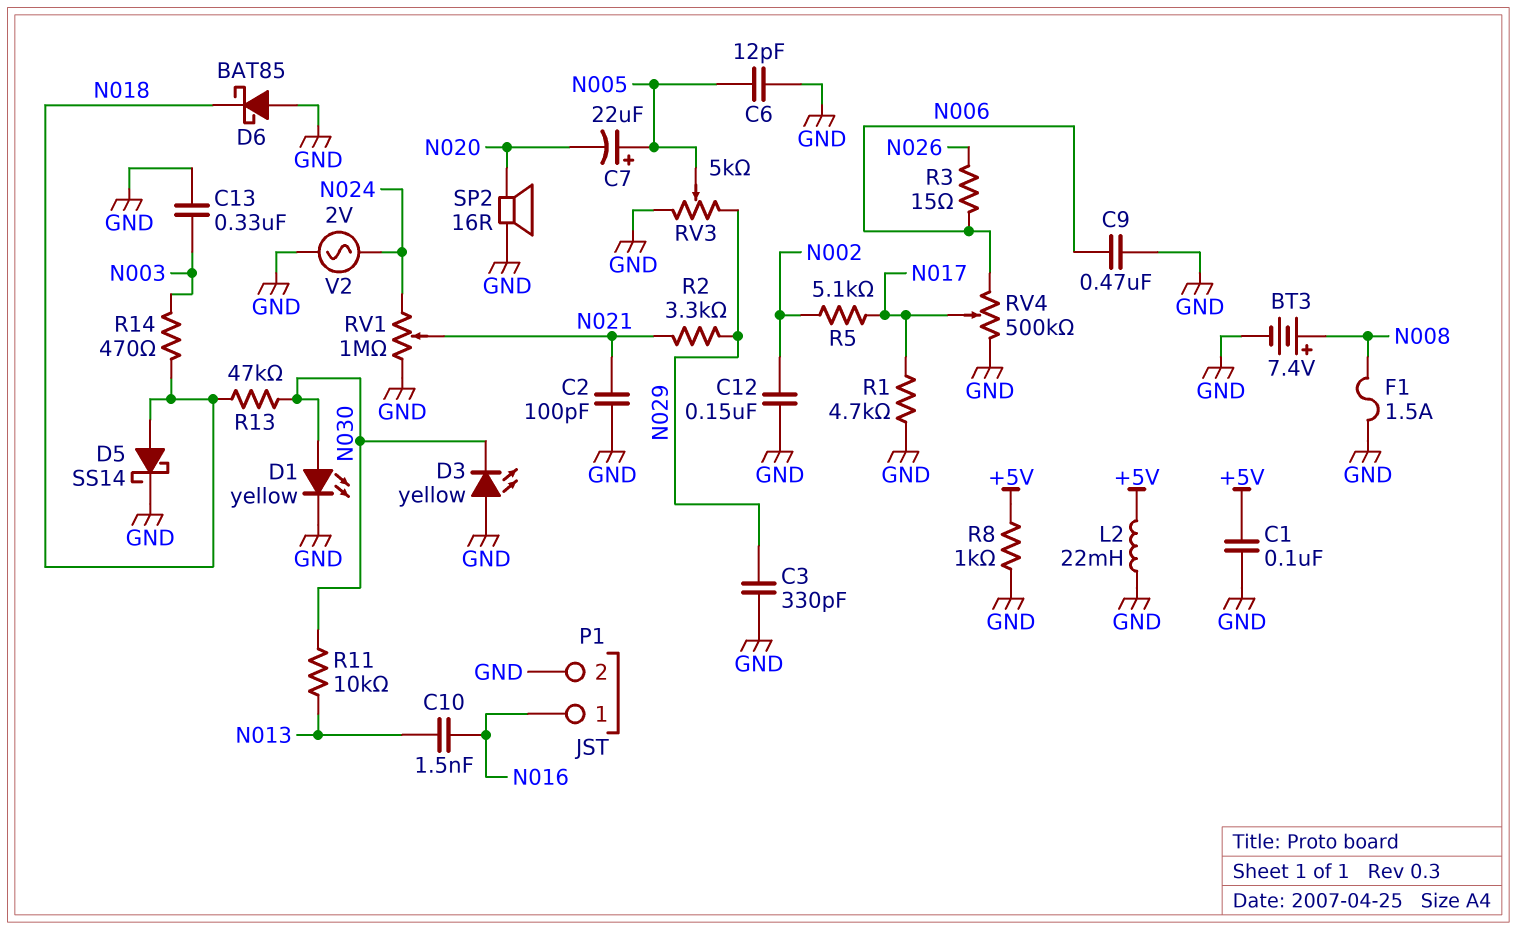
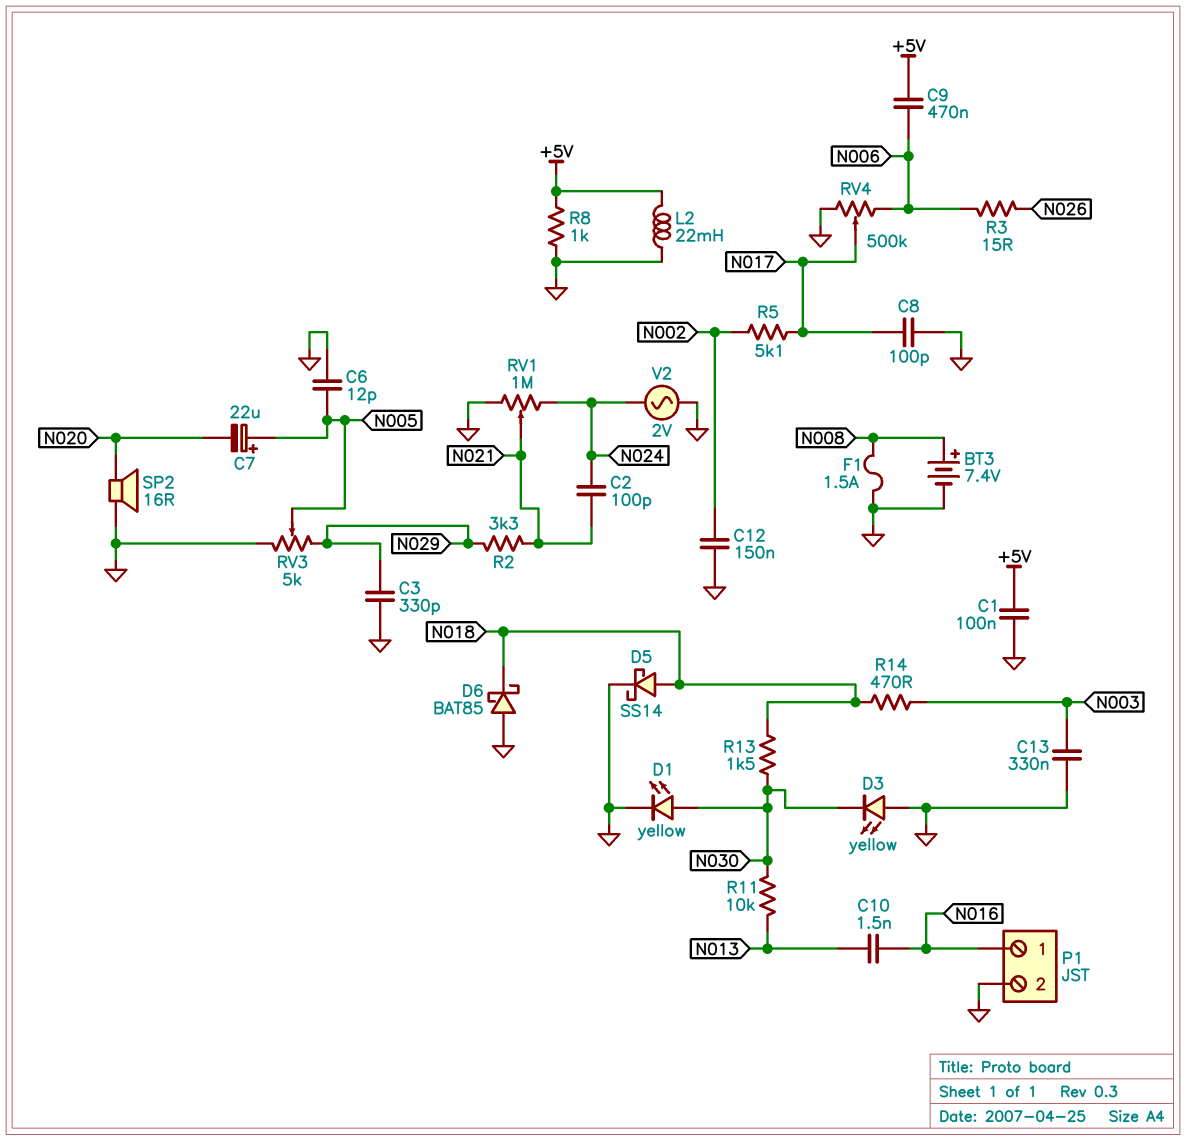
C2: 100pF (GND, N021) -> 100pF (N021, N024)
C8: none -> 100pF (GND, N017)
C9: 470nF (GND, N006) -> 470nF (+5V, N006)
R1: 4.7k (GND, N017) -> none
R13: 47k (N018, N030) -> 1.5k (N018, N030)

